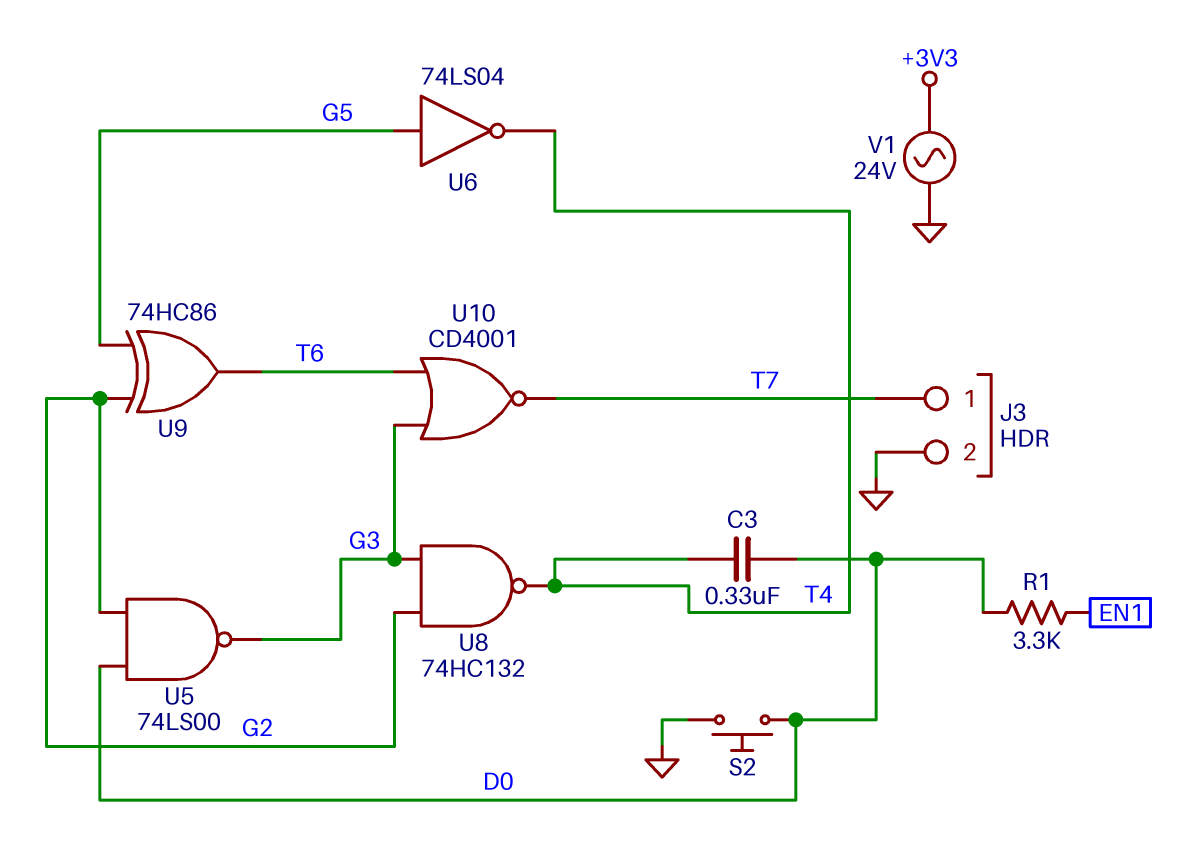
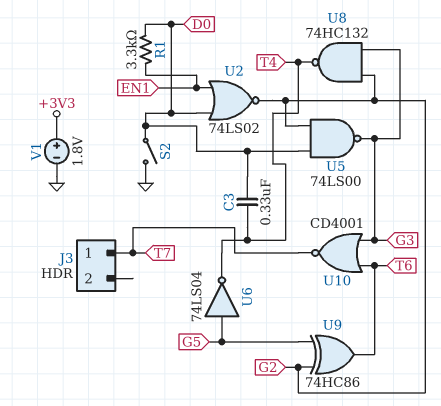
J3 pin 2: GND -> none
S2: button (D0, GND) -> switch (D0, GND)
U2: none -> NOR 74LS02 (in D0, in EN1, out G2)
V1: AC 24V (+3V3, GND) -> 1.8V (plus +3V3, minus GND)

